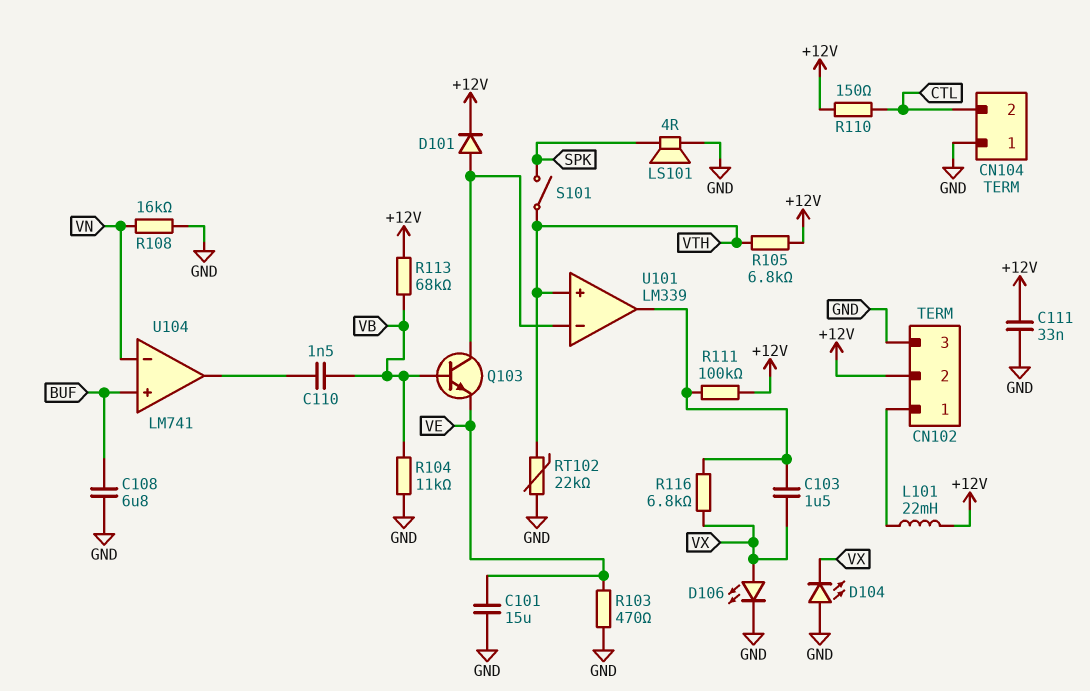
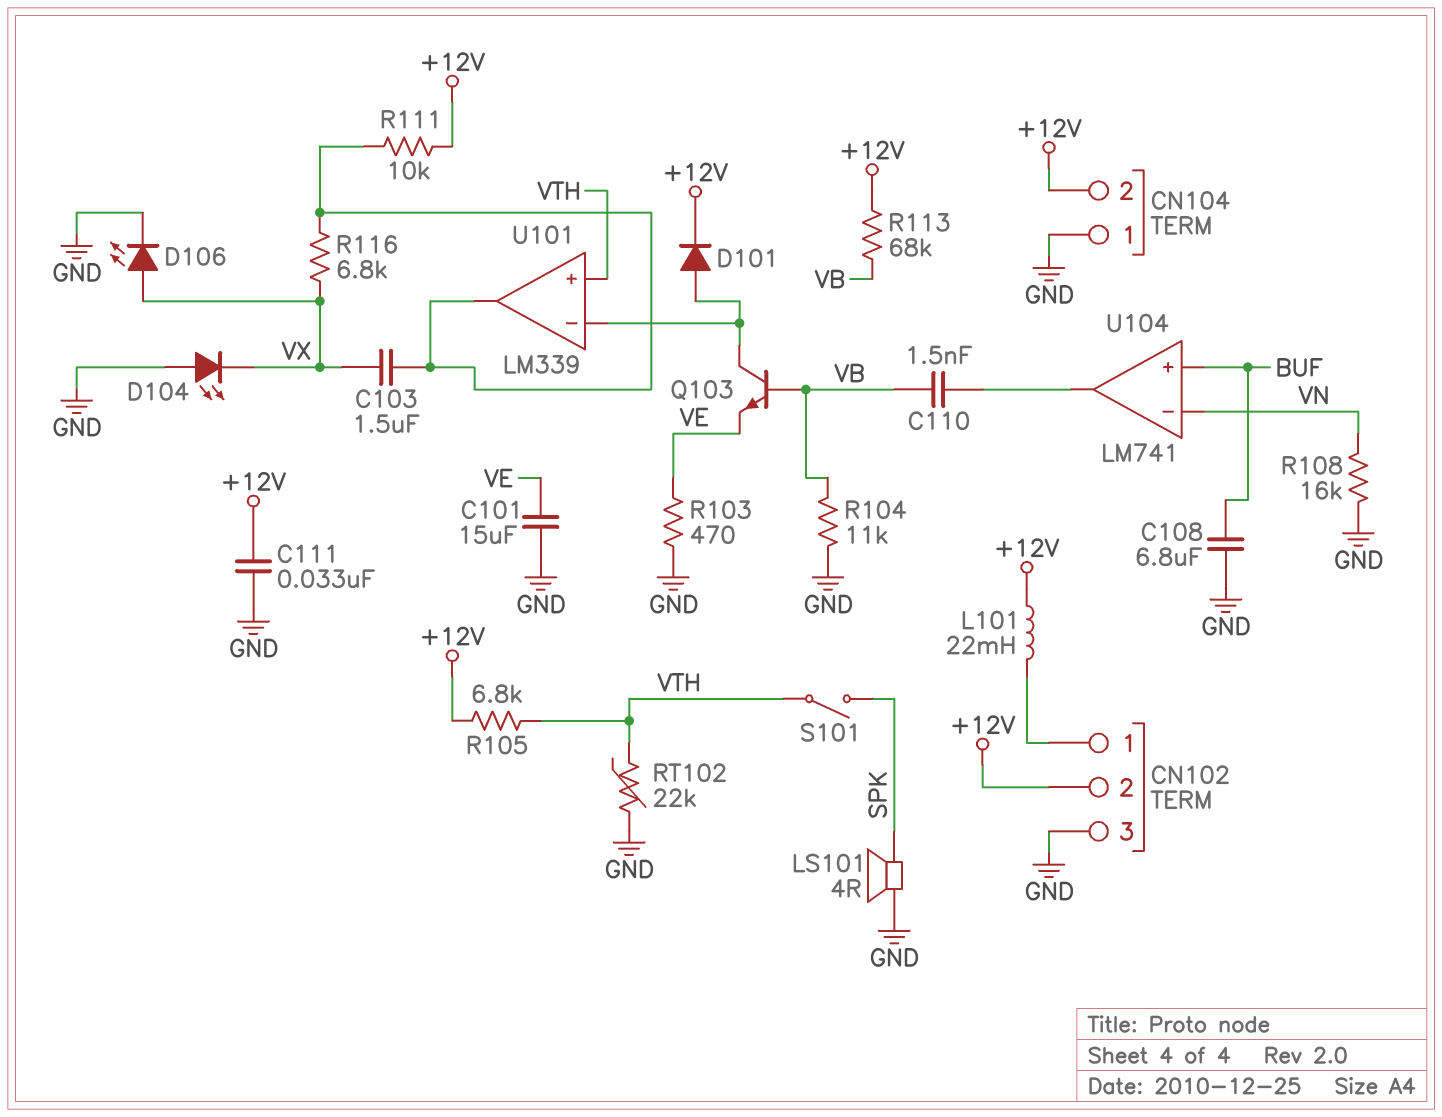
CN104 pin 2: CTL -> +12V
R110: 150 (+12V, CTL) -> none
R111: 100k (+12V, U101/out) -> 10k (+12V, U101/out)

